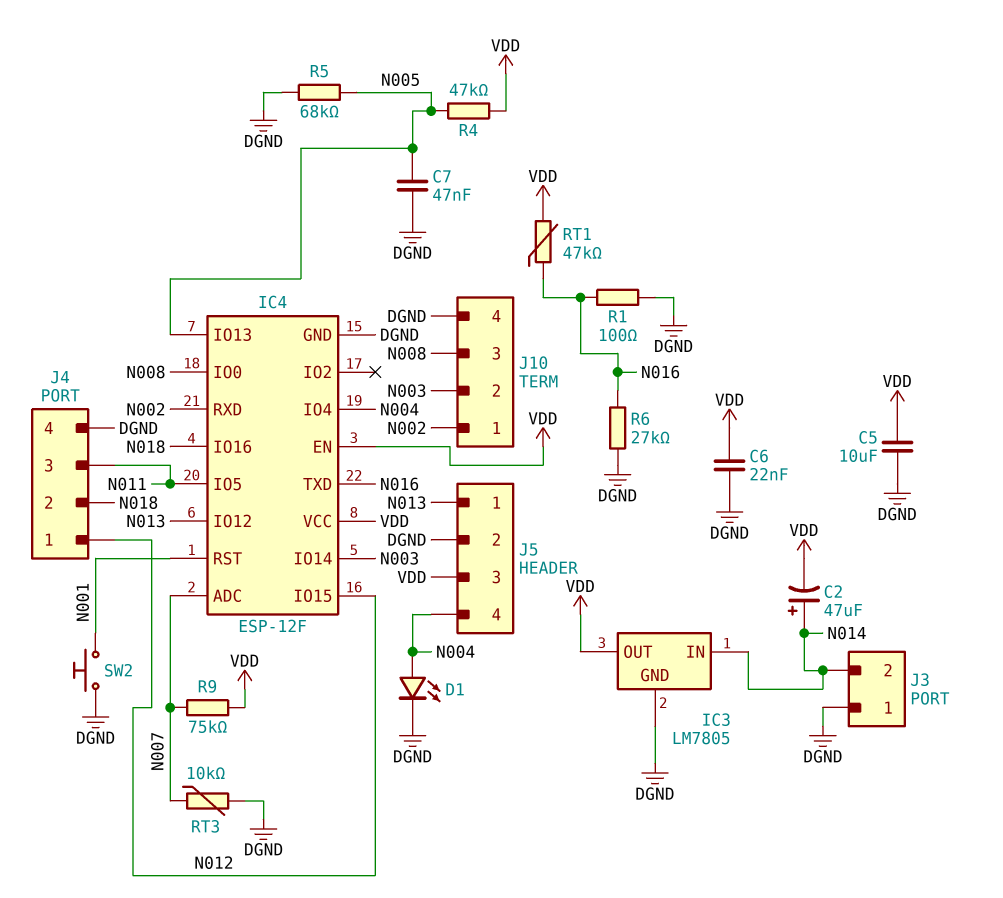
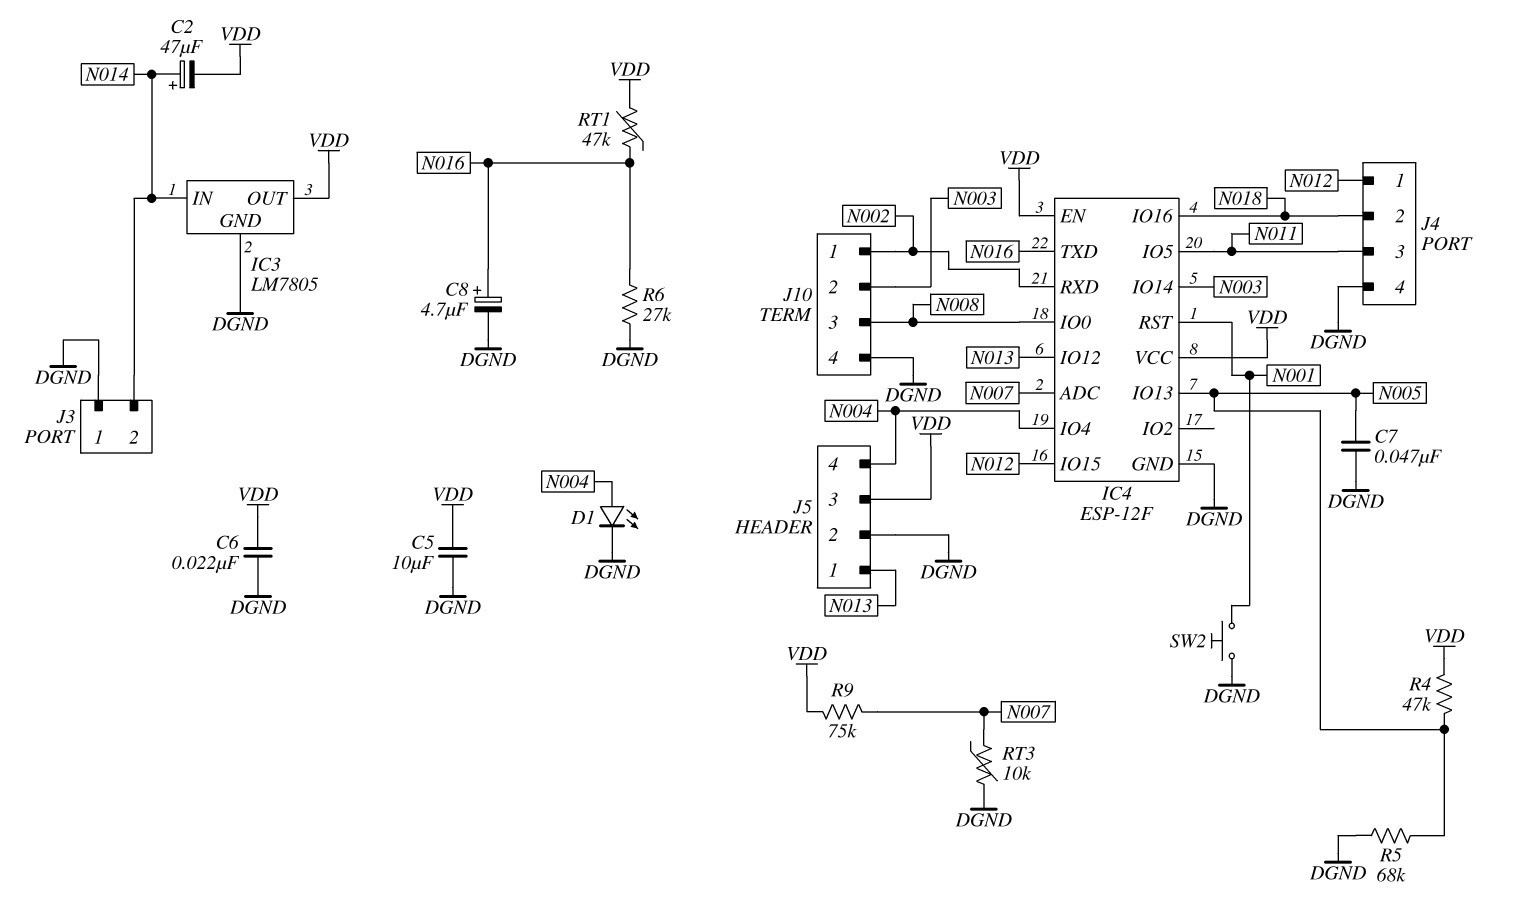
C8: none -> 4.7uF (plus N016, minus DGND)
R1: 100 (DGND, N016) -> none

